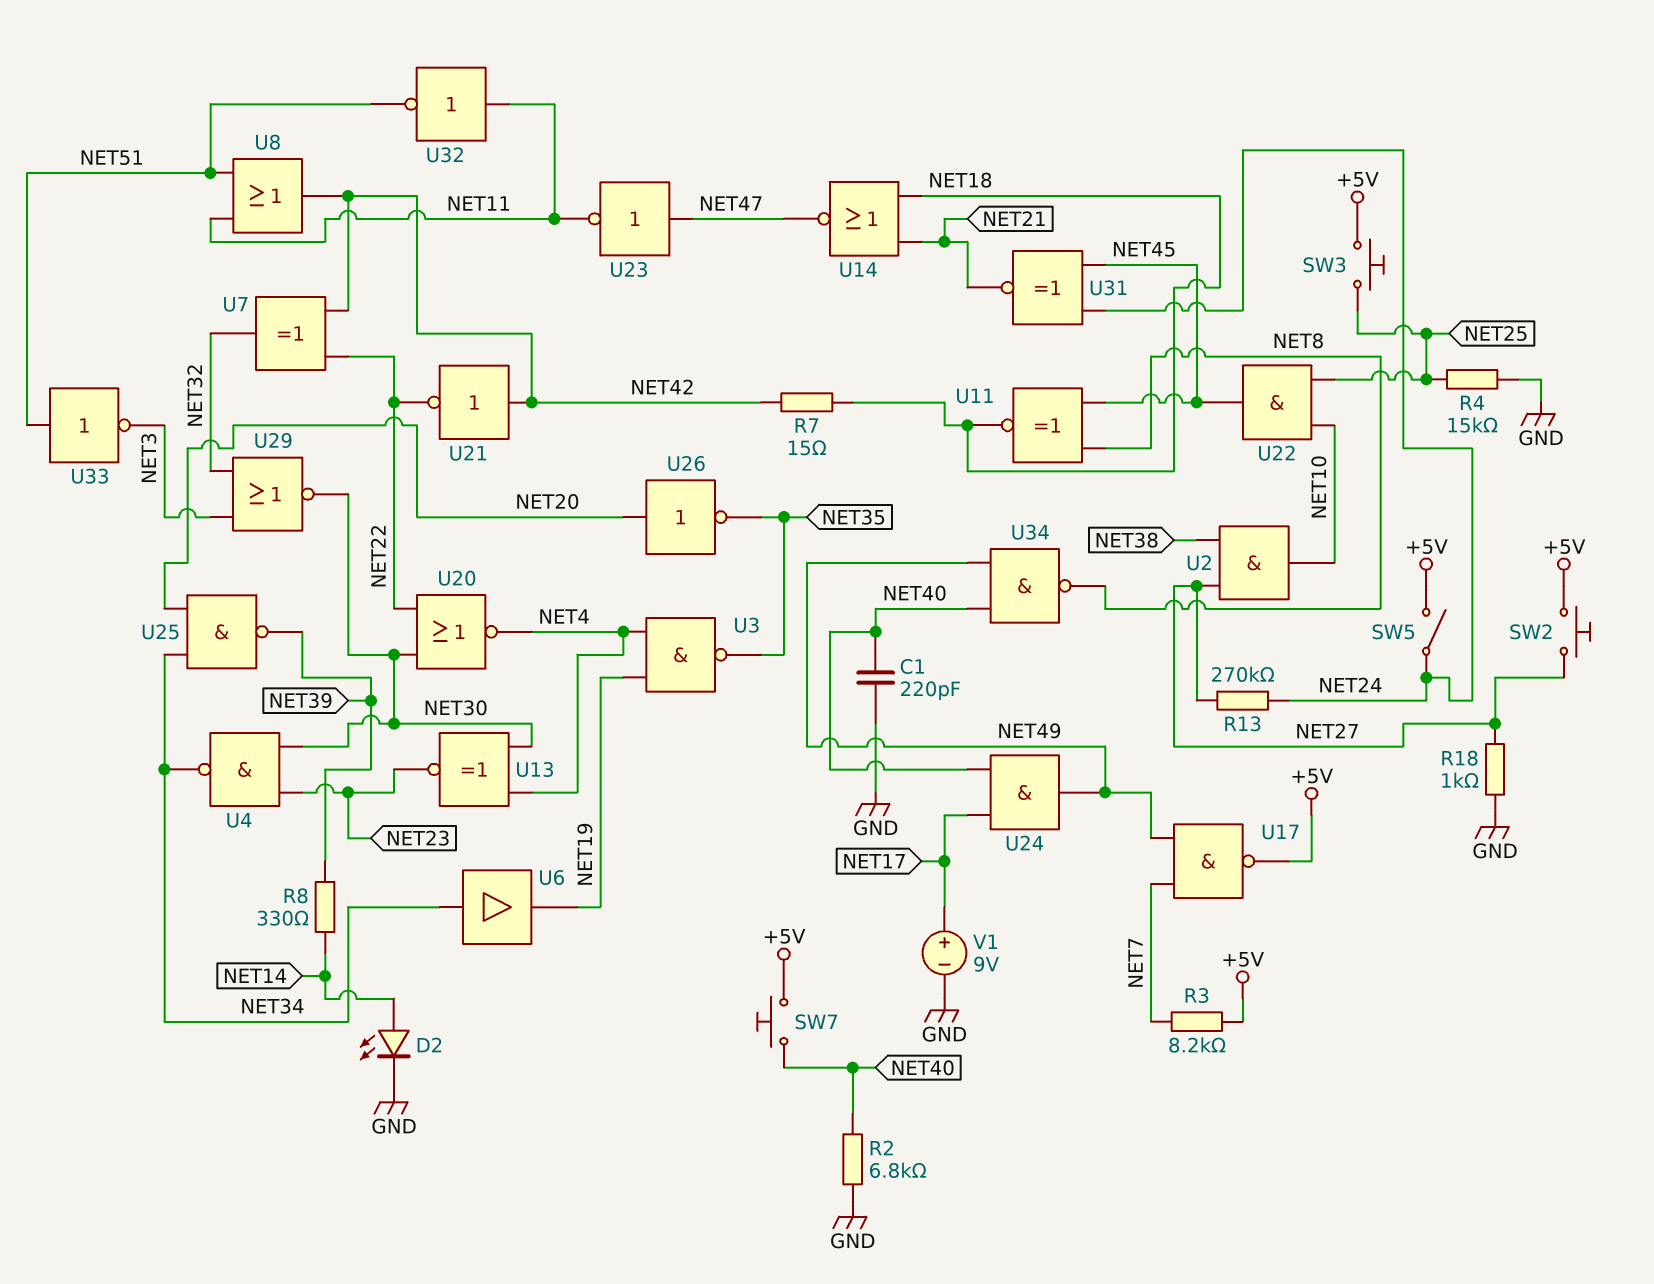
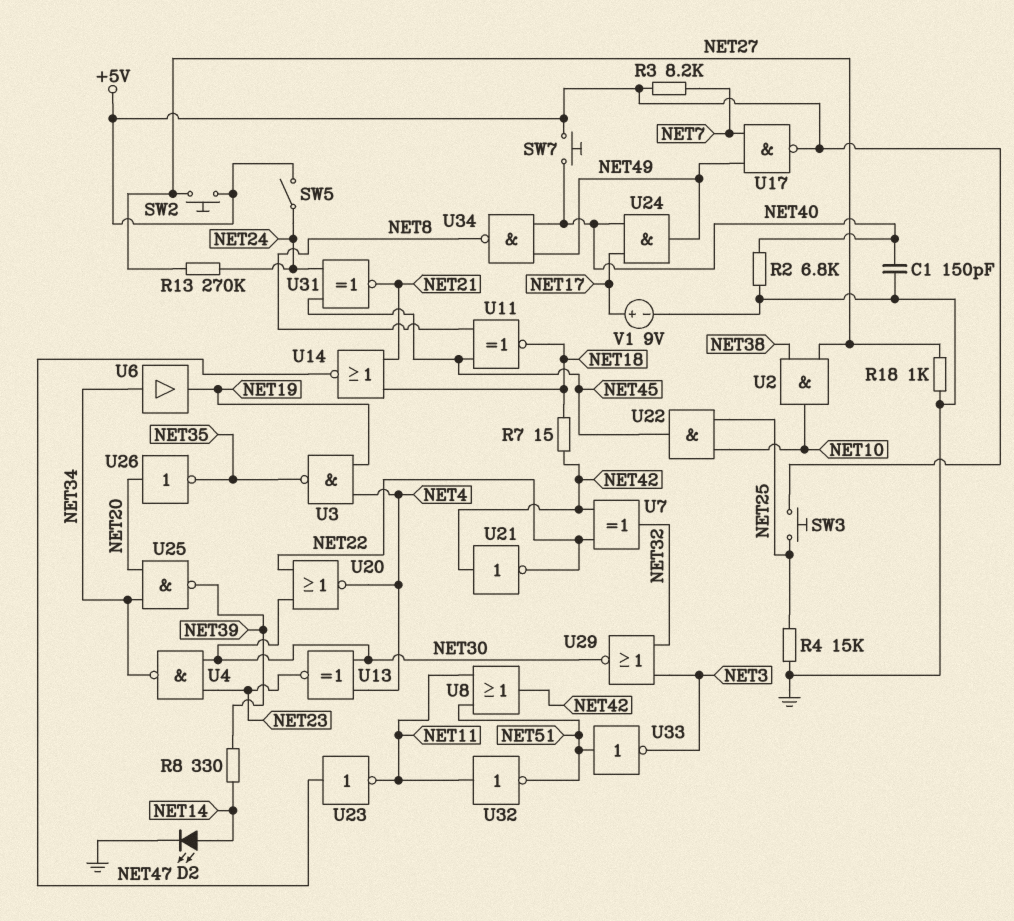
C1: 220pF (GND, NET40) -> 150pF (GND, NET40)

